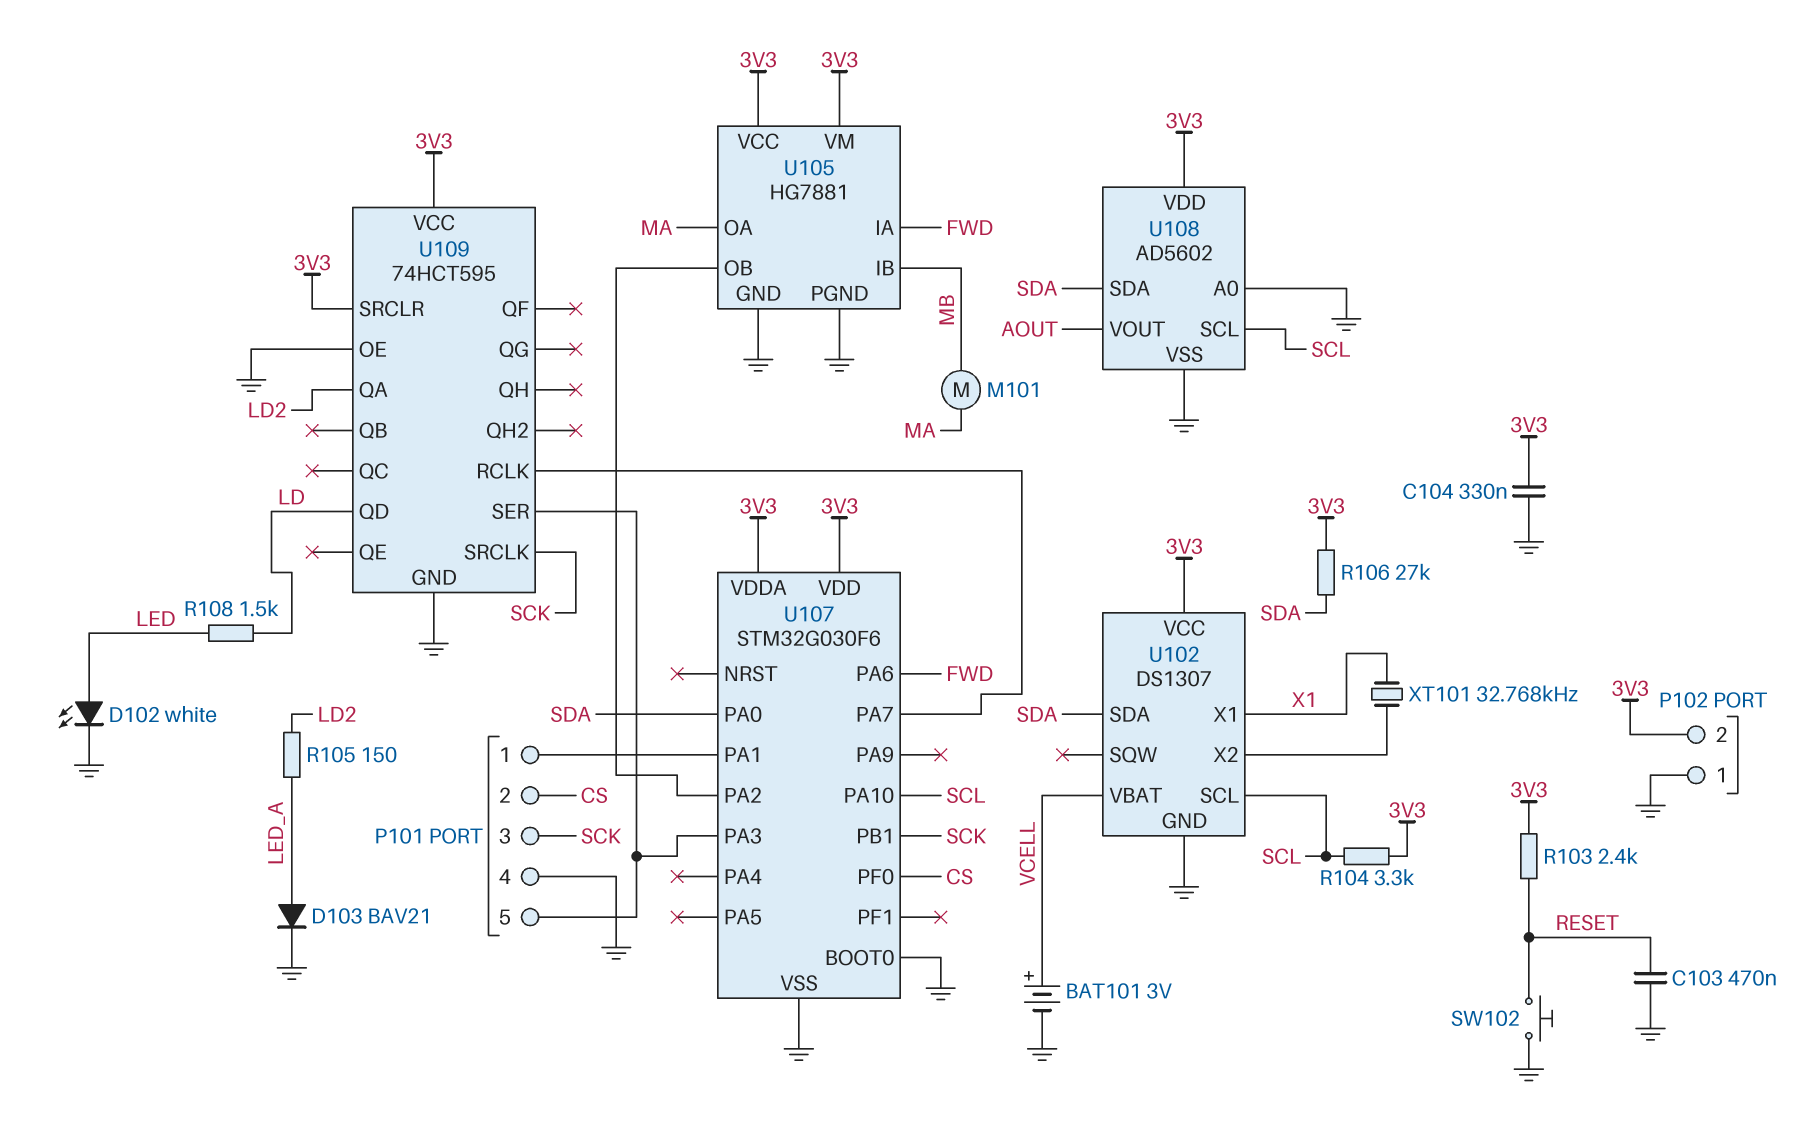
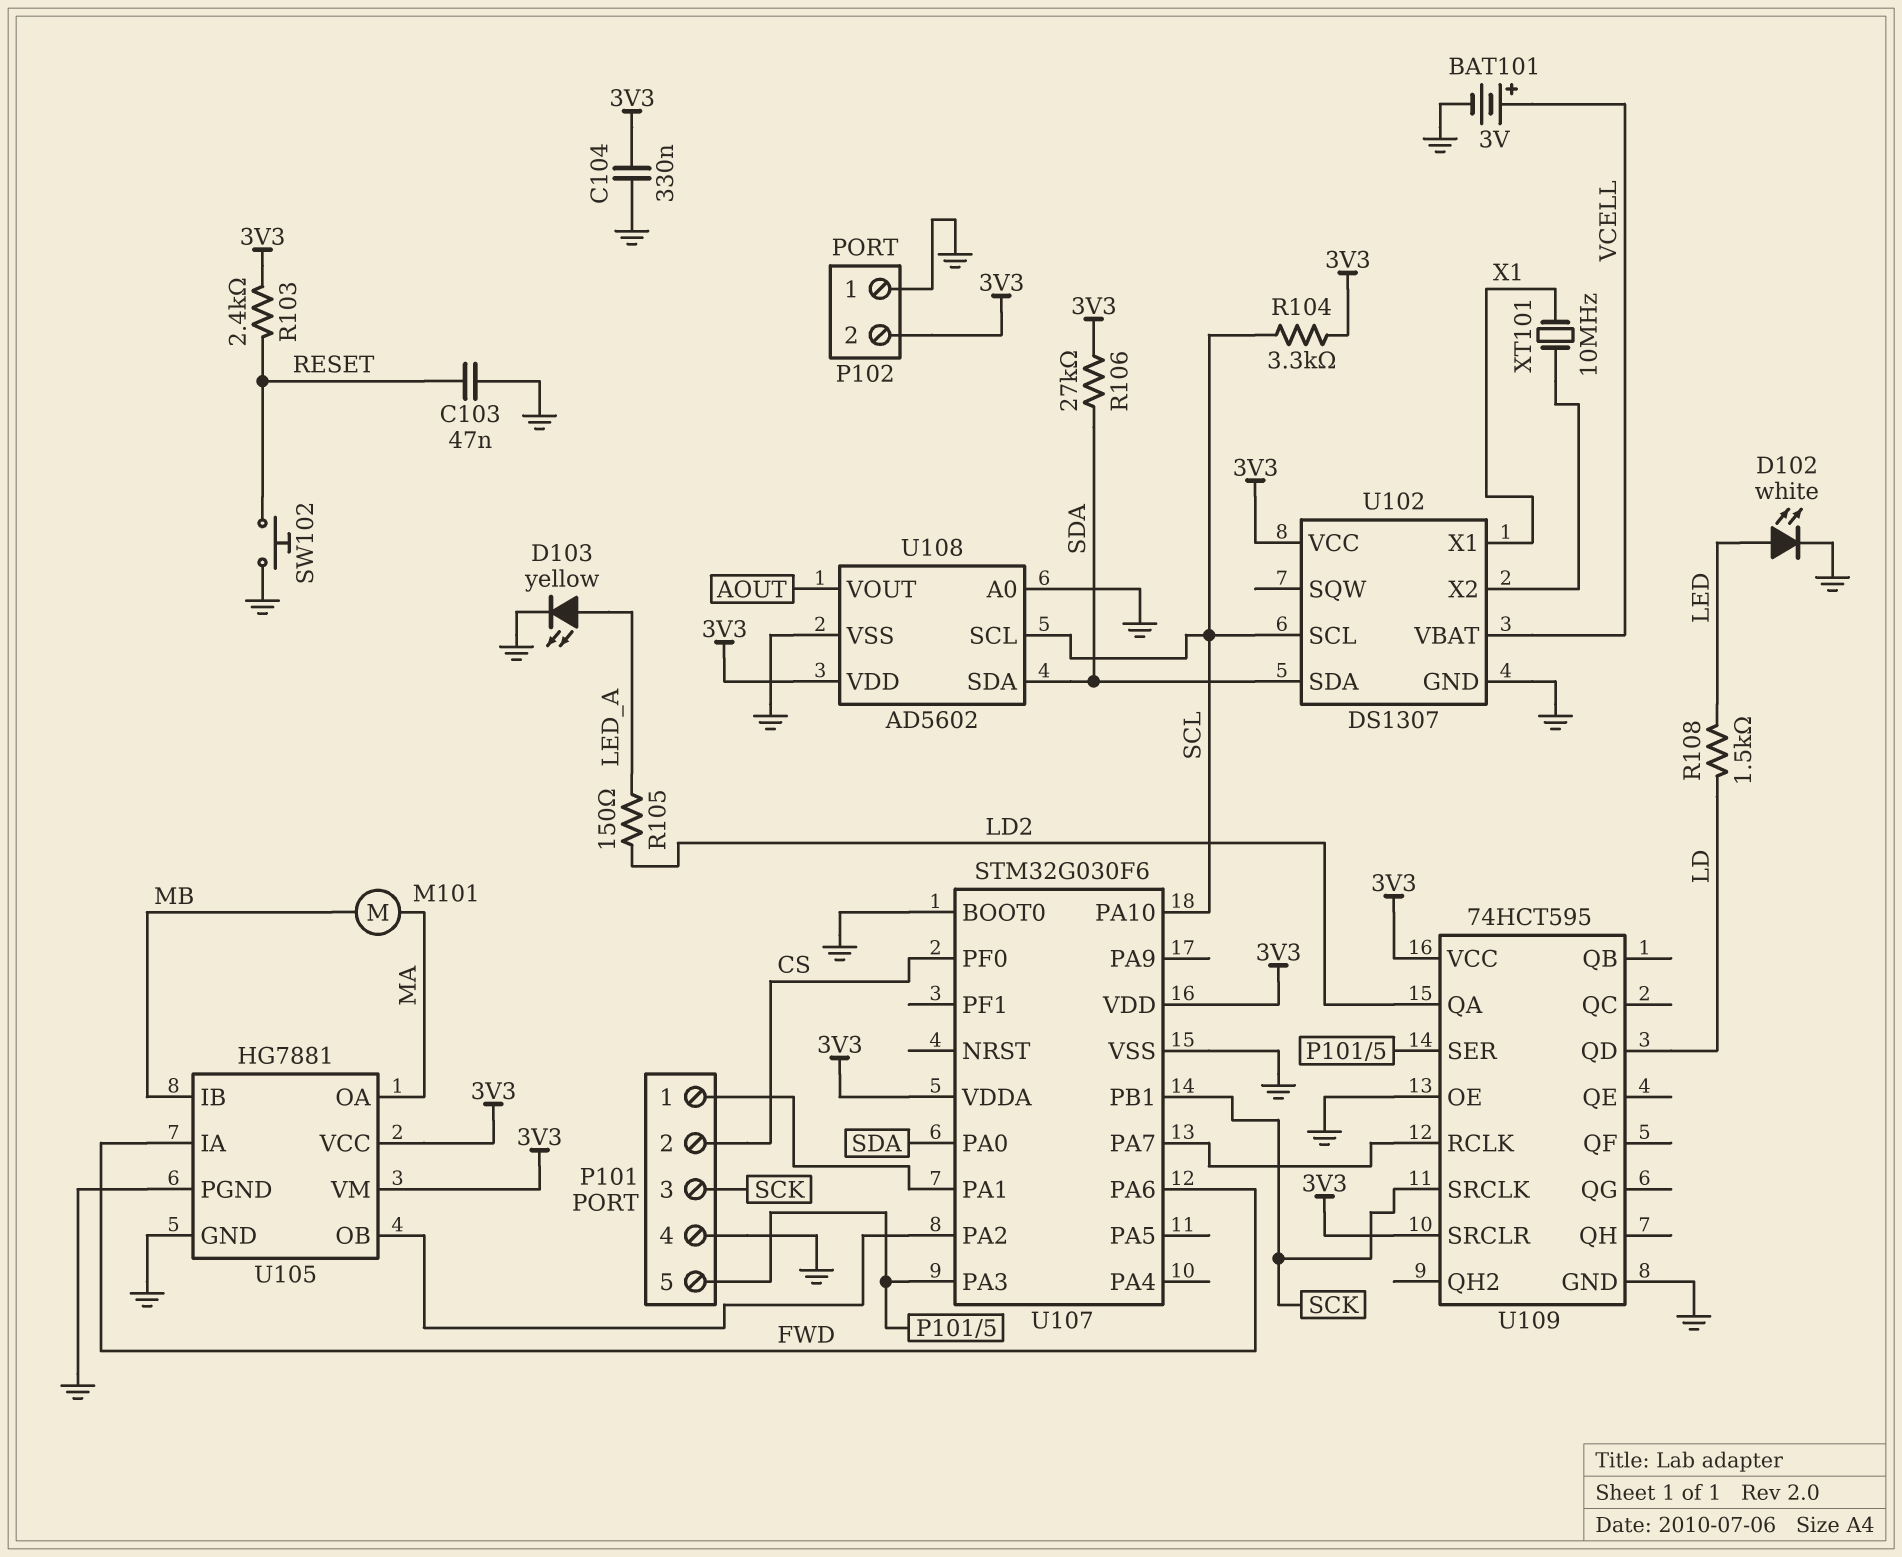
C103: 470nF (GND, RESET) -> 47nF (GND, RESET)
D103: diode BAV21 (A LED_A, K GND) -> LED yellow (A LED_A, K GND)
XT101: 32.768kHz (U102/X2, X1) -> 10MHz (U102/X2, X1)

